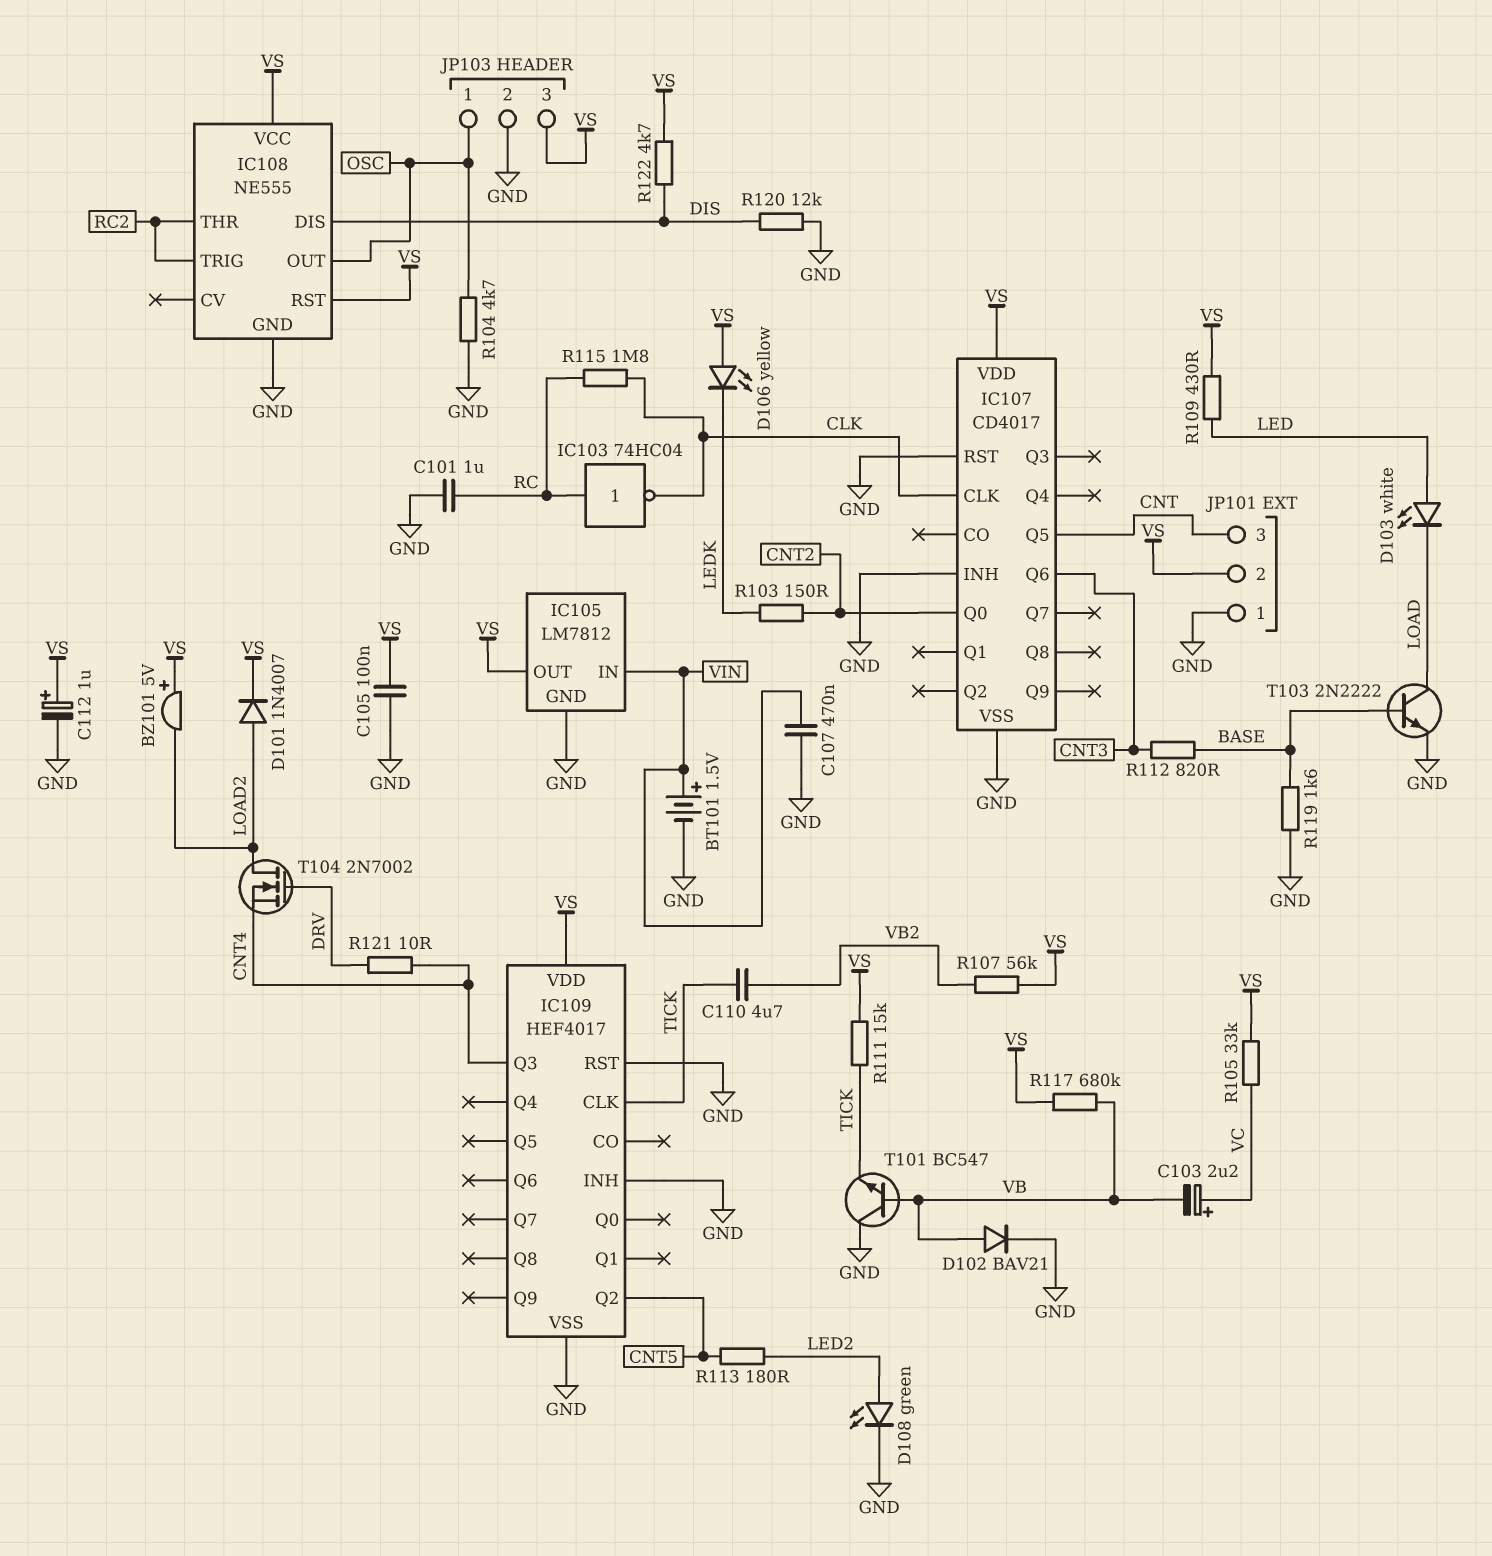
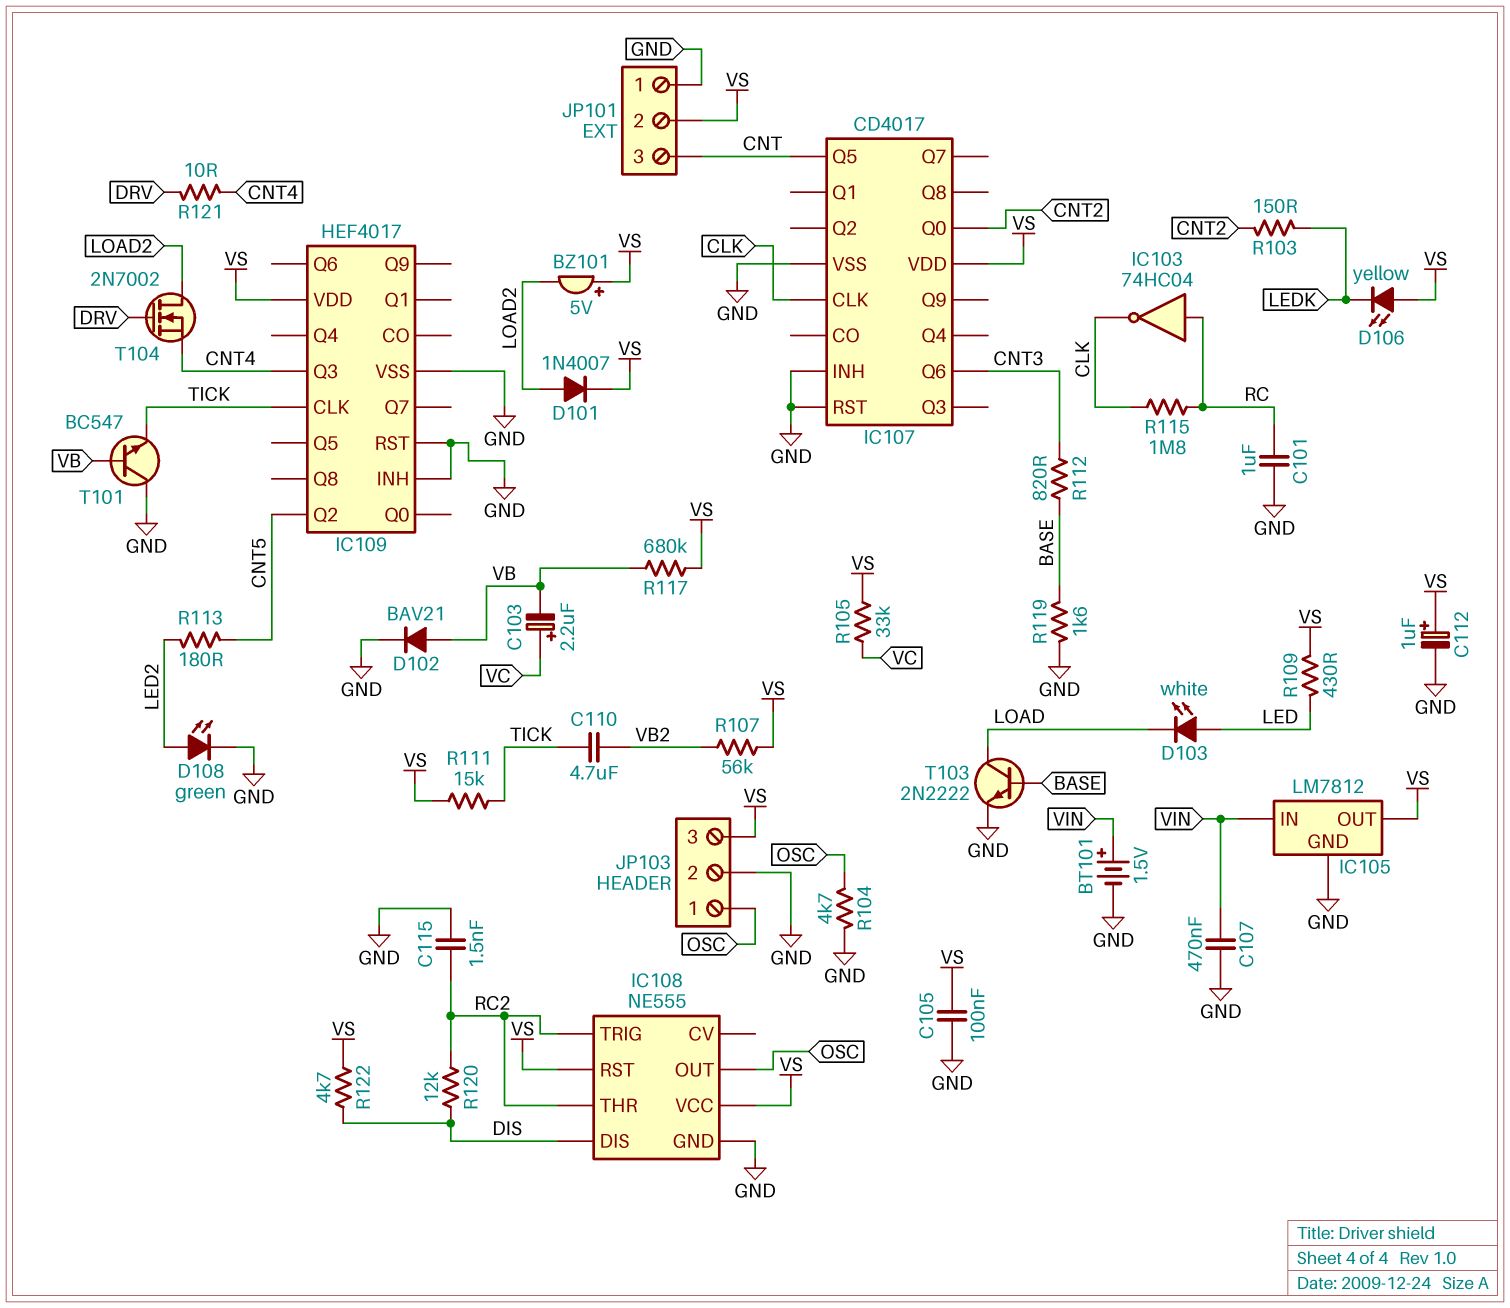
C115: none -> 1.5nF (GND, RC2)
R120: 12k (DIS, GND) -> 12k (DIS, RC2)

